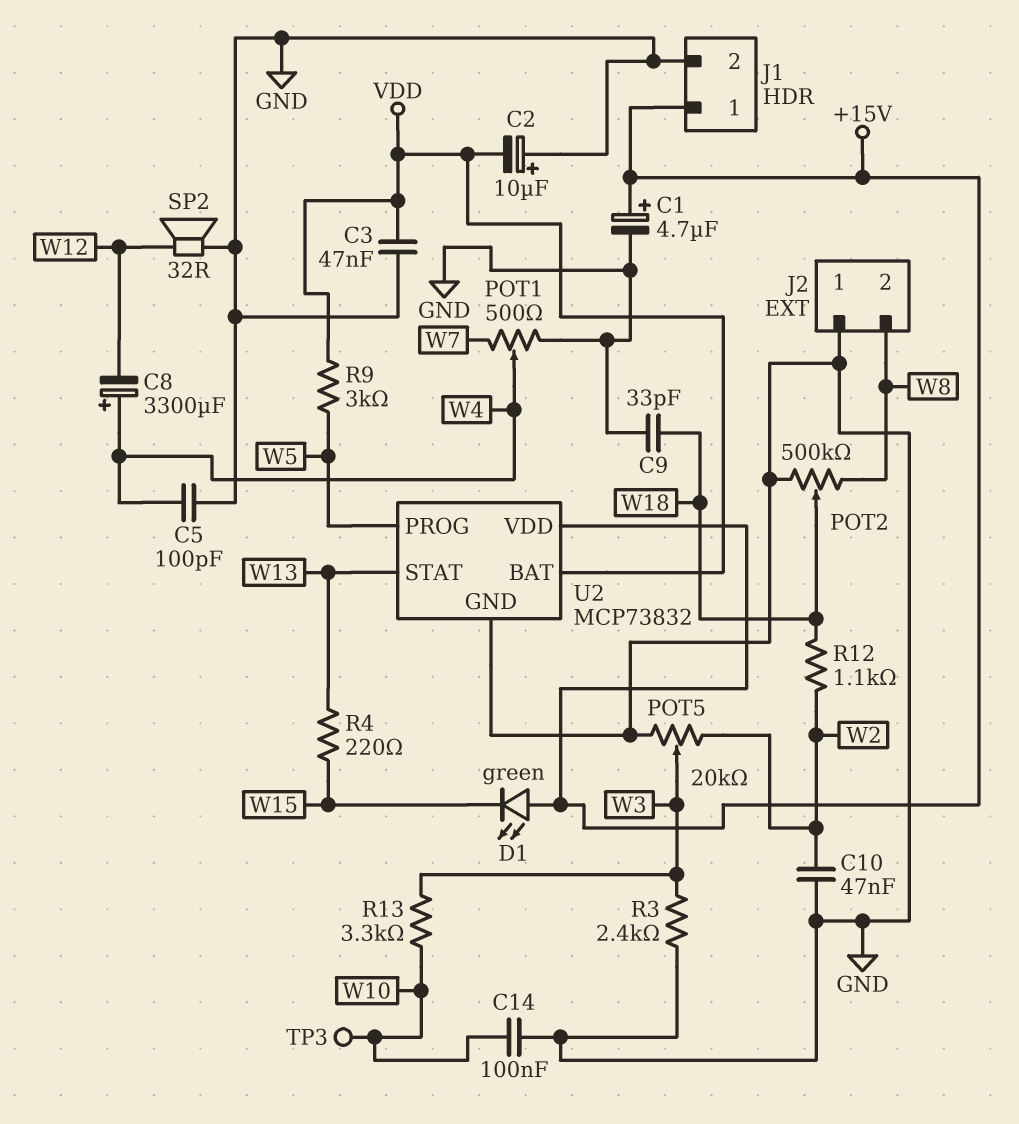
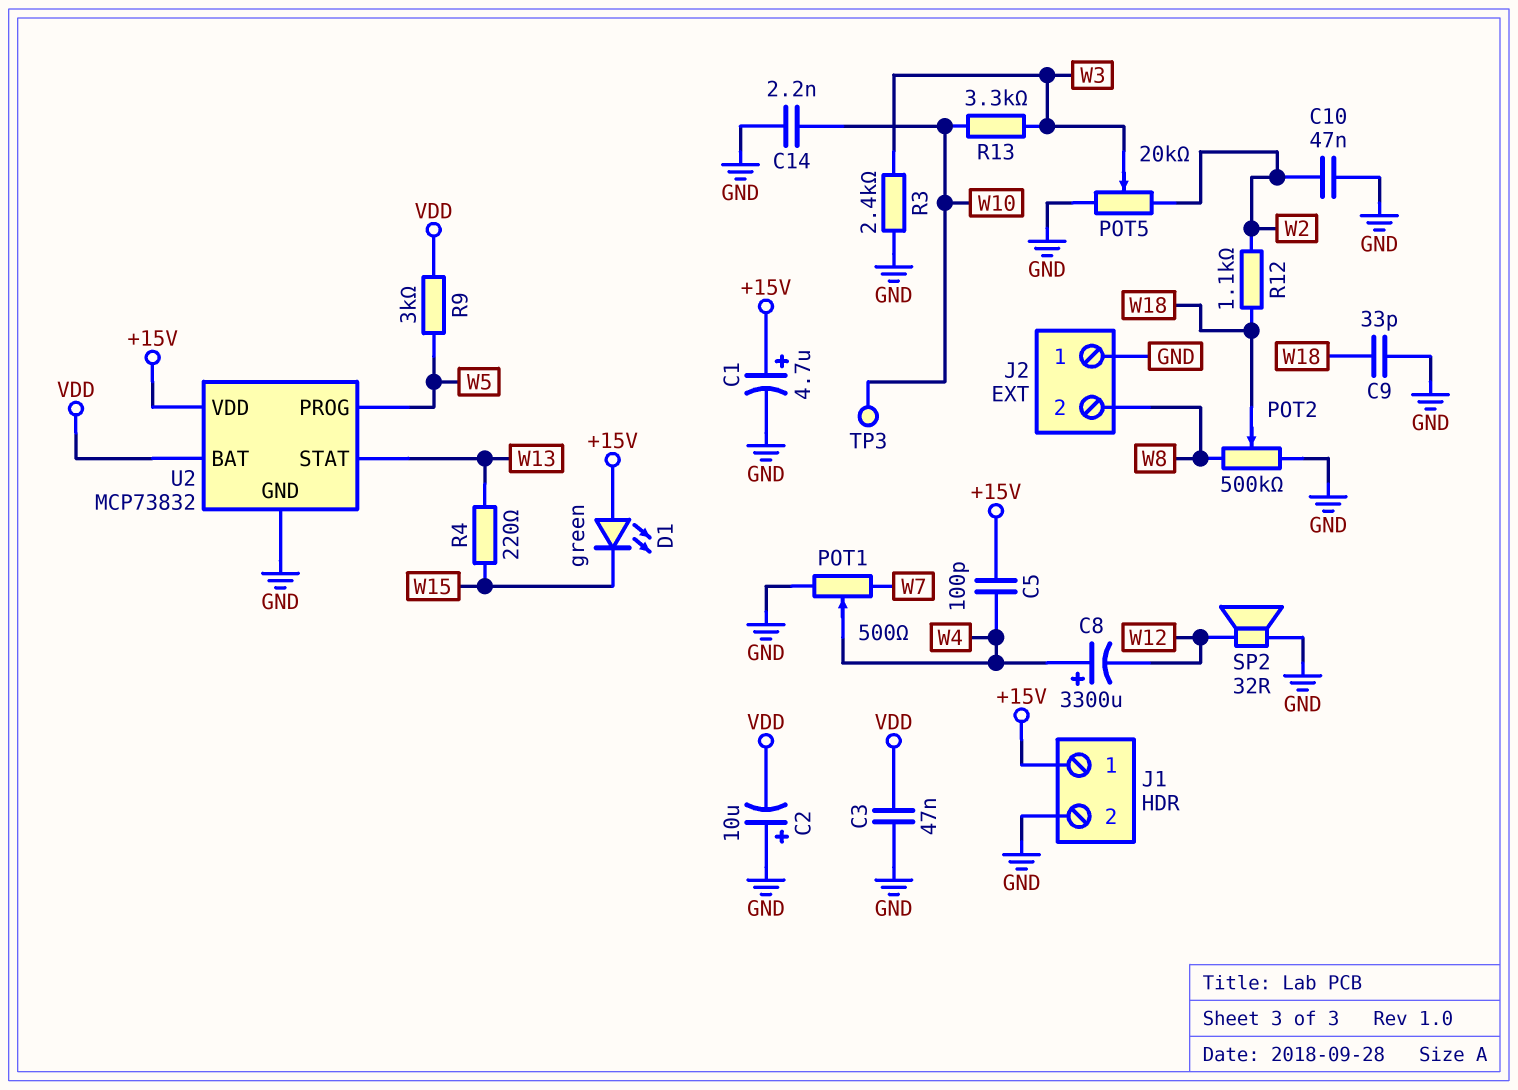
C5: 100pF (GND, W4) -> 100pF (+15V, W4)
C14: 100nF (GND, W10) -> 2.2nF (GND, W10)

